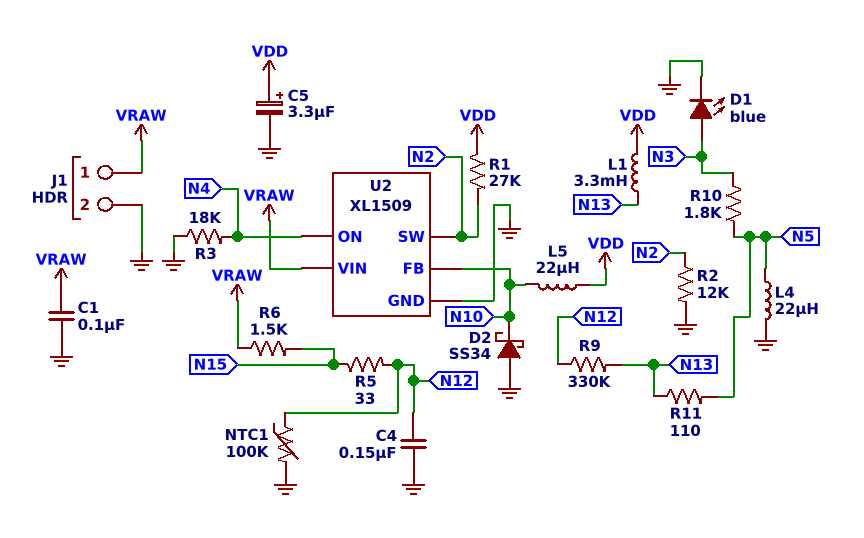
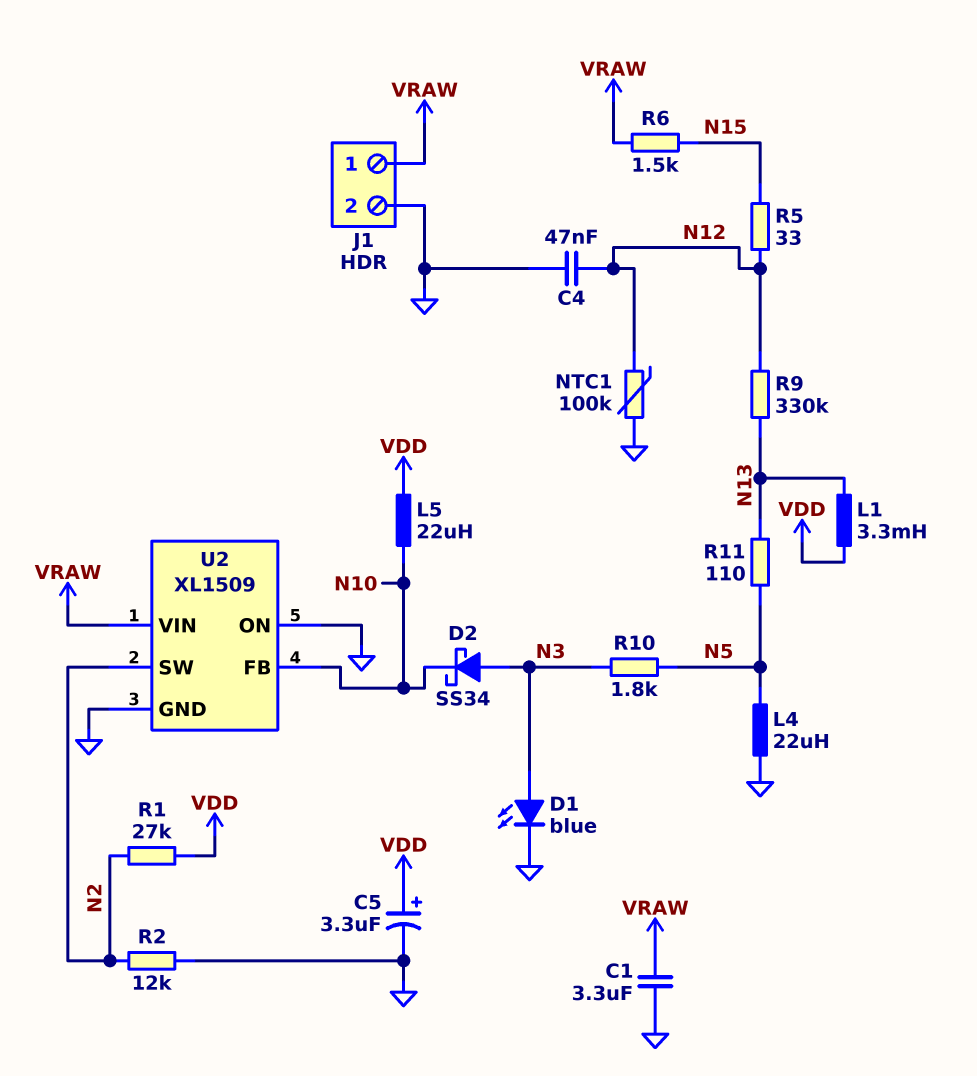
C1: 100nF (GND, VRAW) -> 3.3uF (GND, VRAW)
C4: 150nF (GND, N12) -> 47nF (GND, N12)
D2: schottky SS34 (A GND, K N10) -> schottky SS34 (A N3, K N10)
R3: 18k (GND, N4) -> none
U2 pin ON: N4 -> GND

